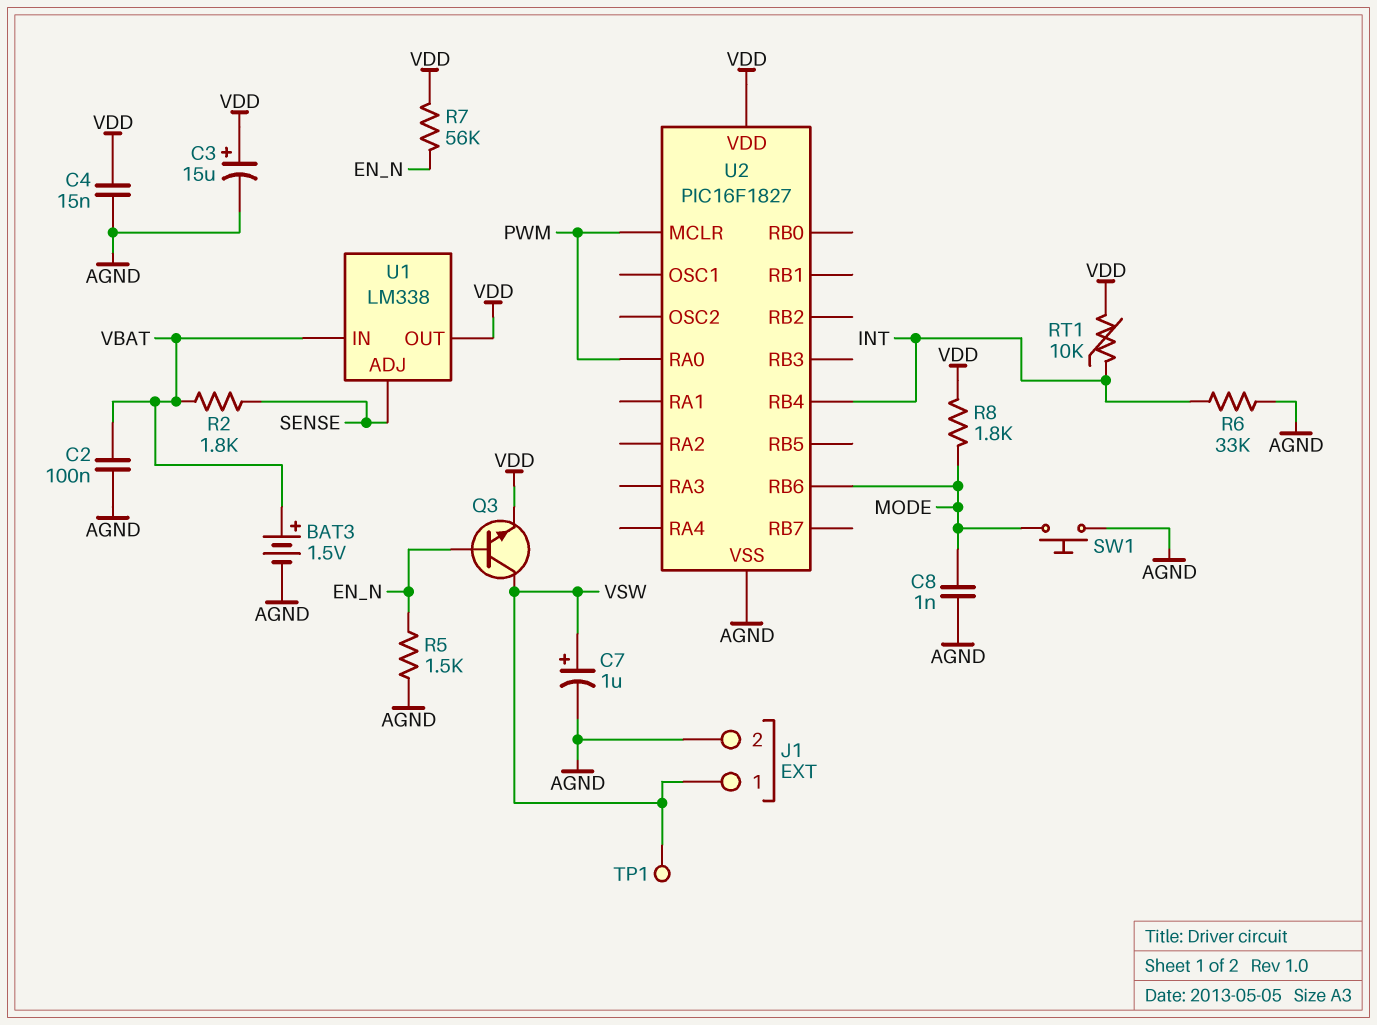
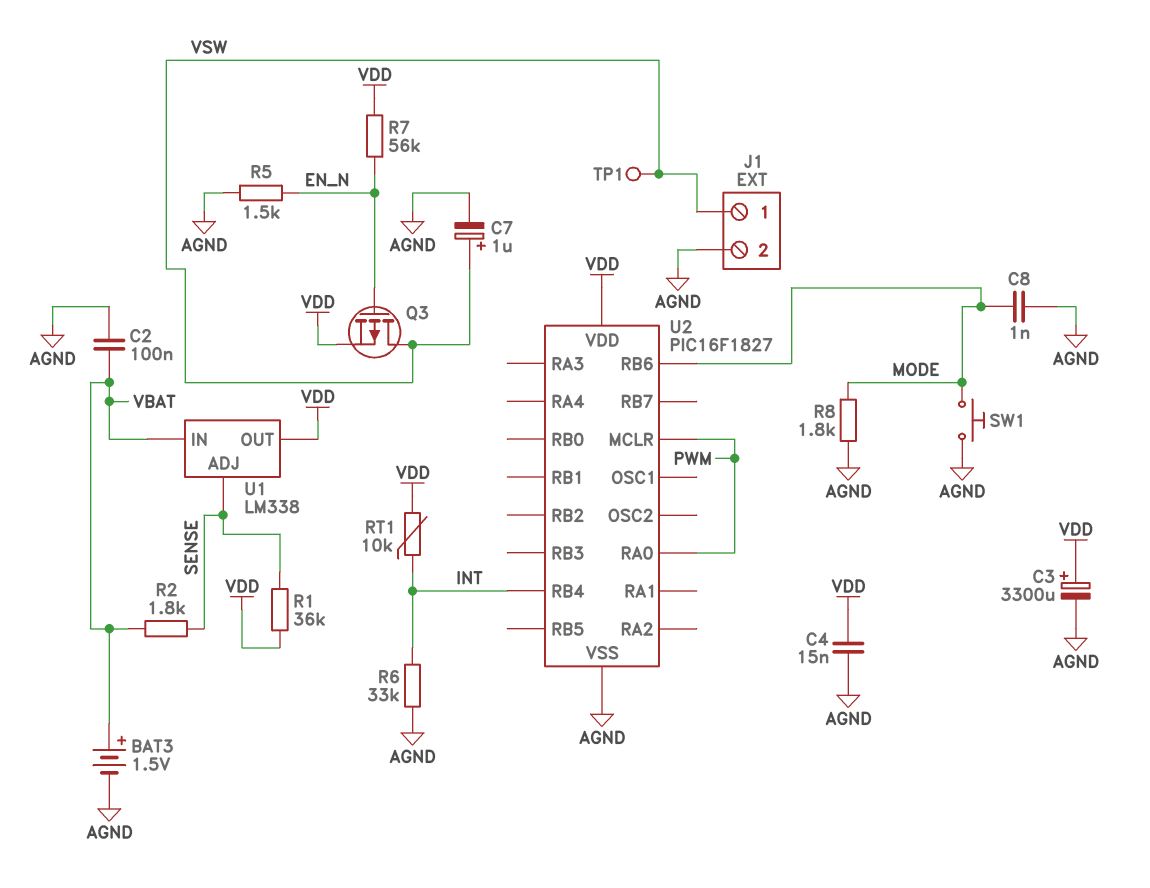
C3: 15uF (plus VDD, minus AGND) -> 3300uF (plus VDD, minus AGND)
Q3: NPN (B EN_N, C VSW, E VDD) -> PMOS (G EN_N, D VSW, S VDD)
R1: none -> 36k (SENSE, VDD)
R8: 1.8k (MODE, VDD) -> 1.8k (AGND, MODE)

